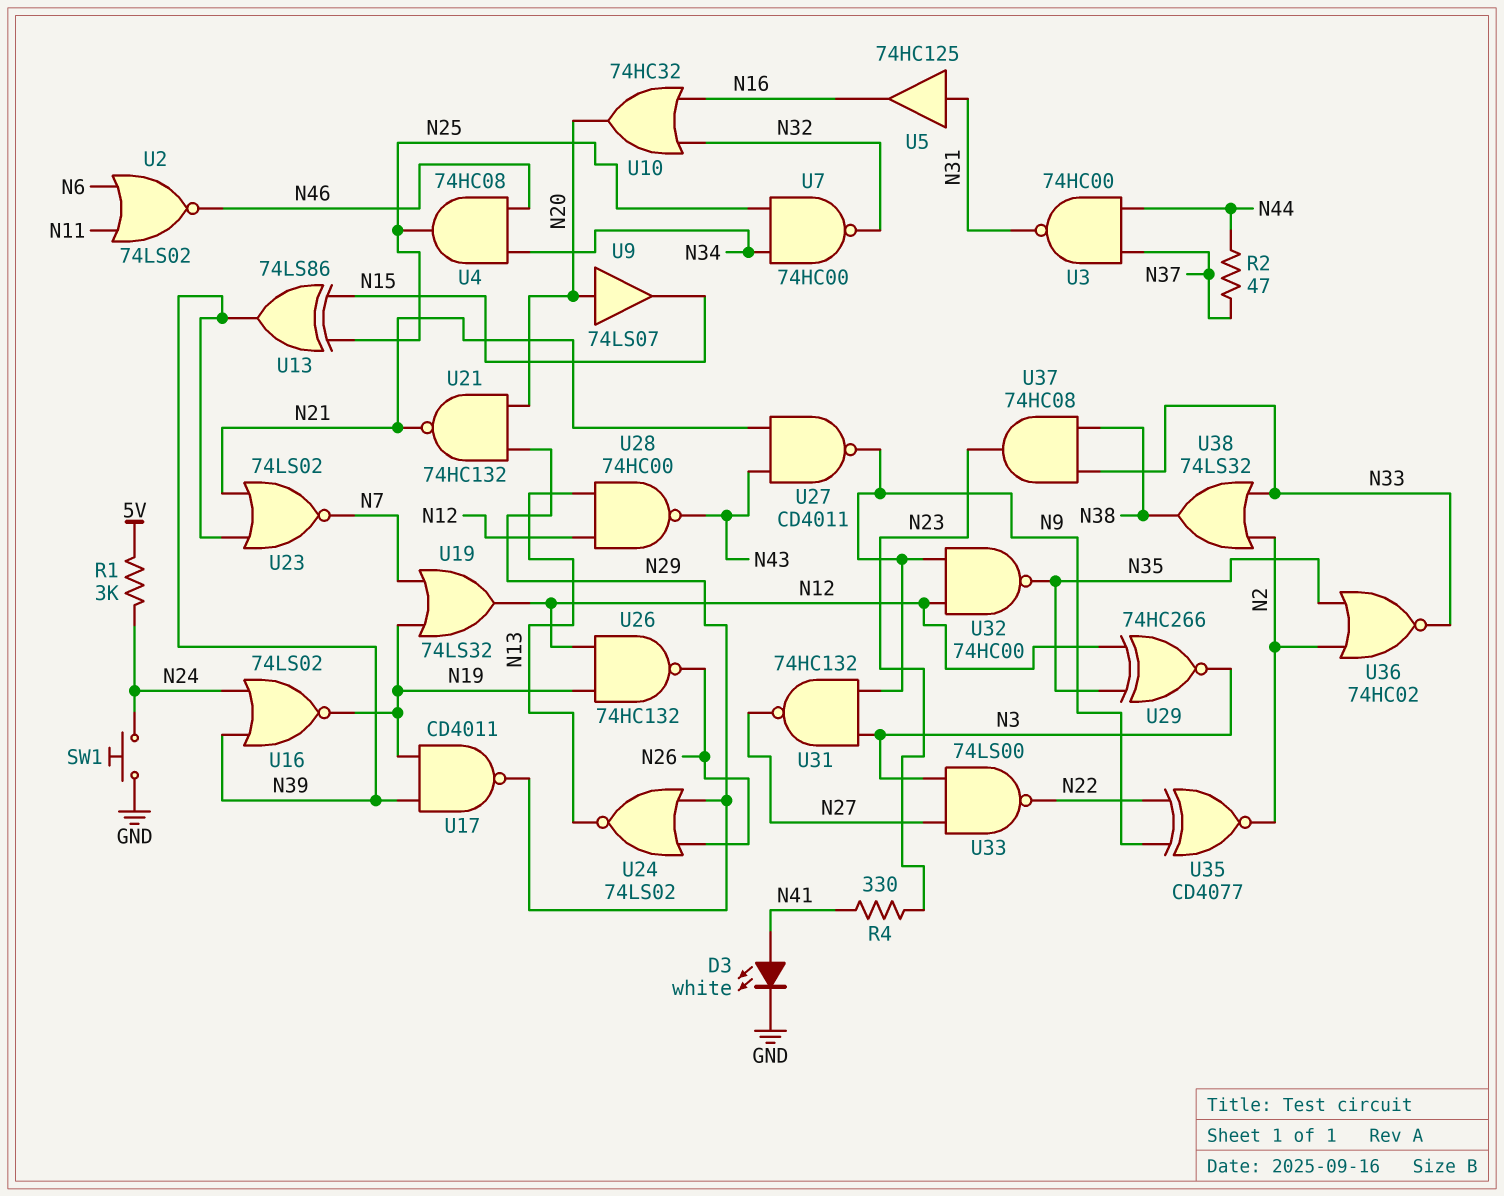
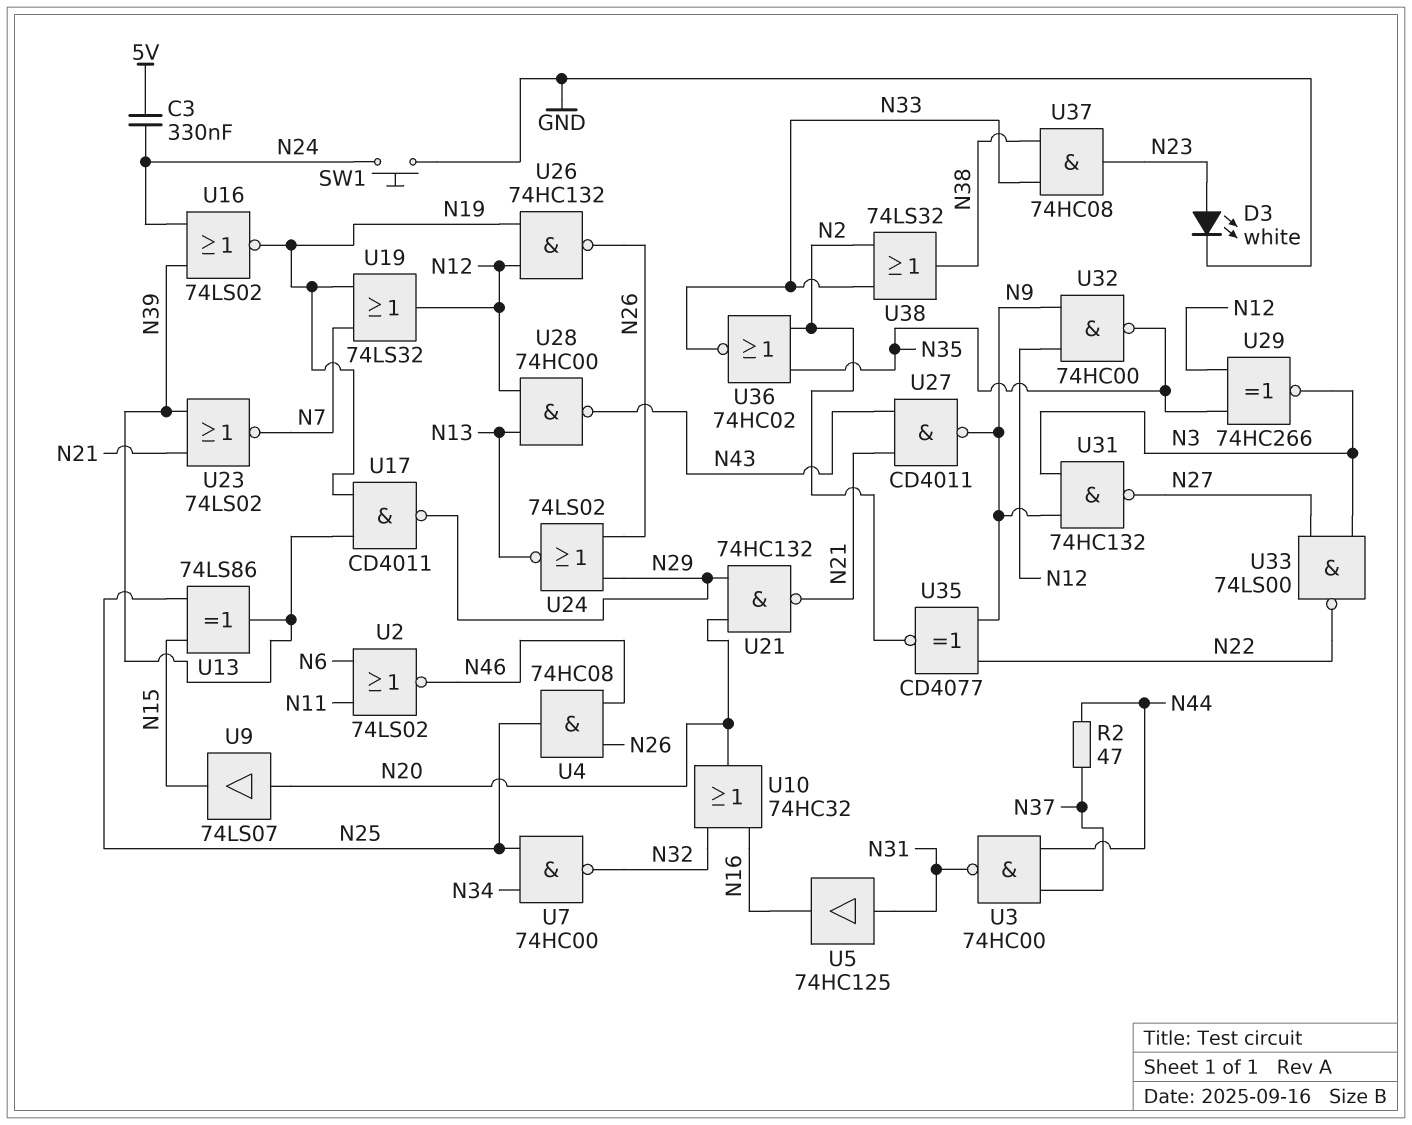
C3: none -> 330nF (5V, N24)
D3: LED white (A N41, K GND) -> LED white (A N23, K GND)
R1: 3k (5V, N24) -> none
R4: 330 (N23, N41) -> none
U4: AND 74HC08 (in N34, in N46, out N25) -> AND 74HC08 (in N26, in N46, out N25)

